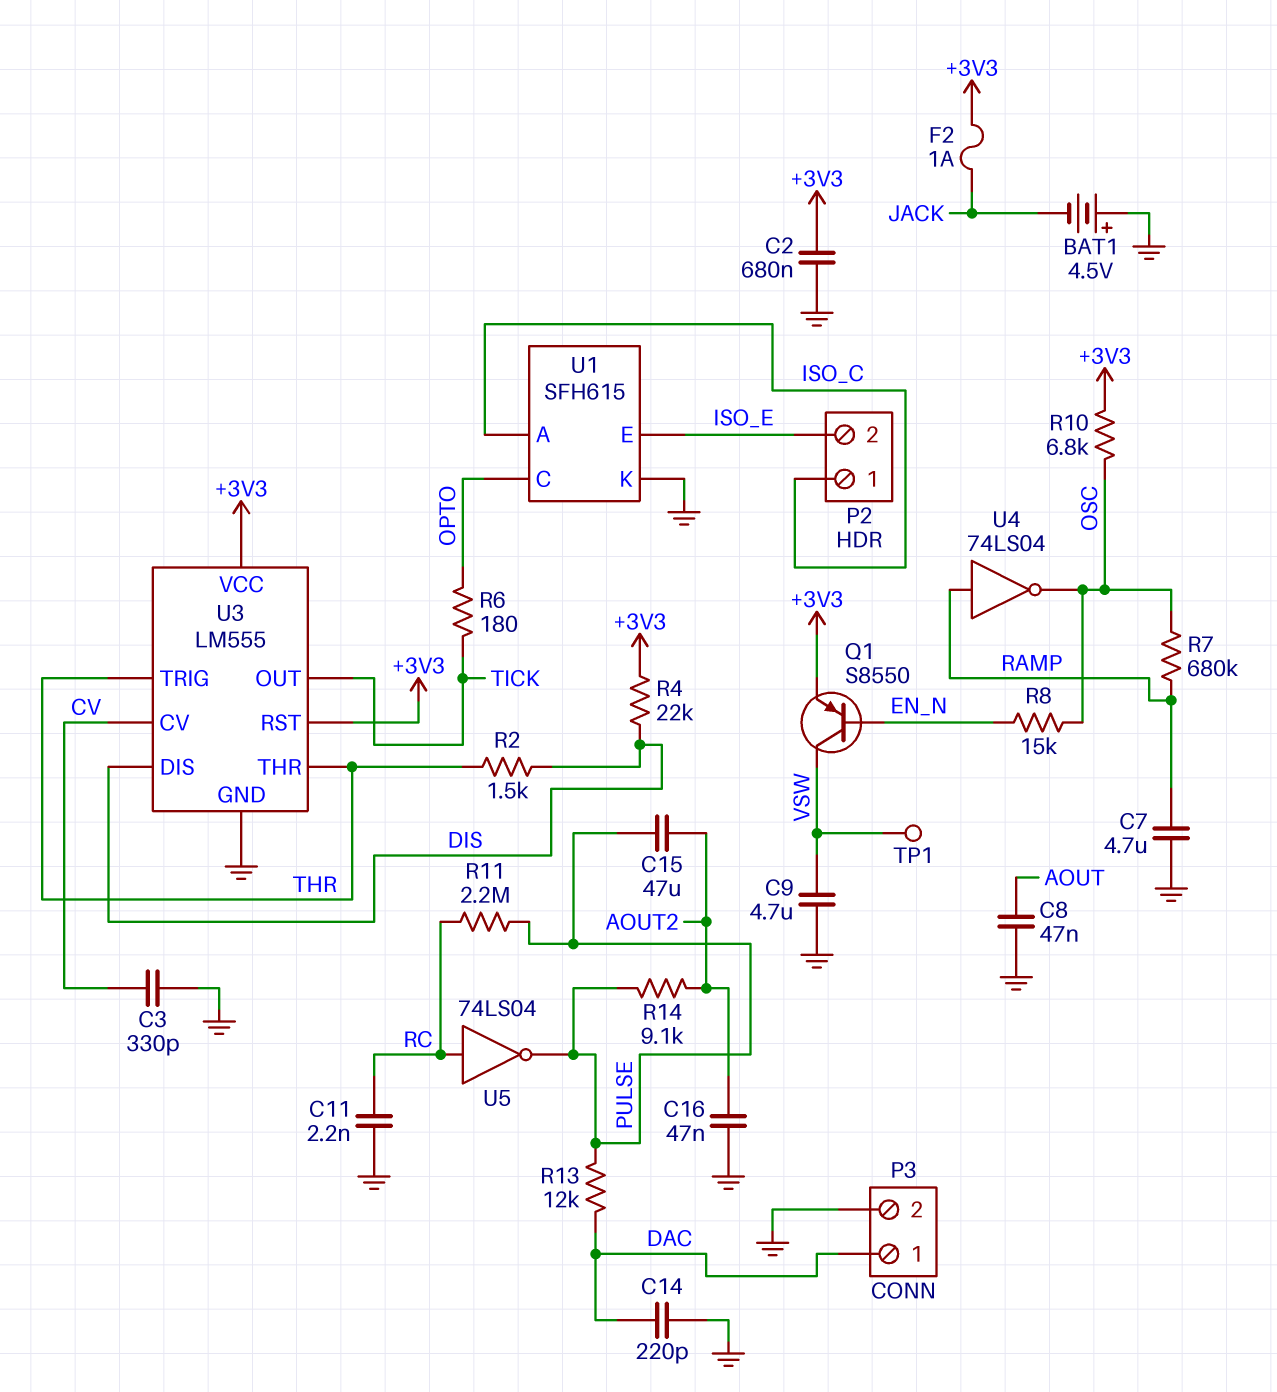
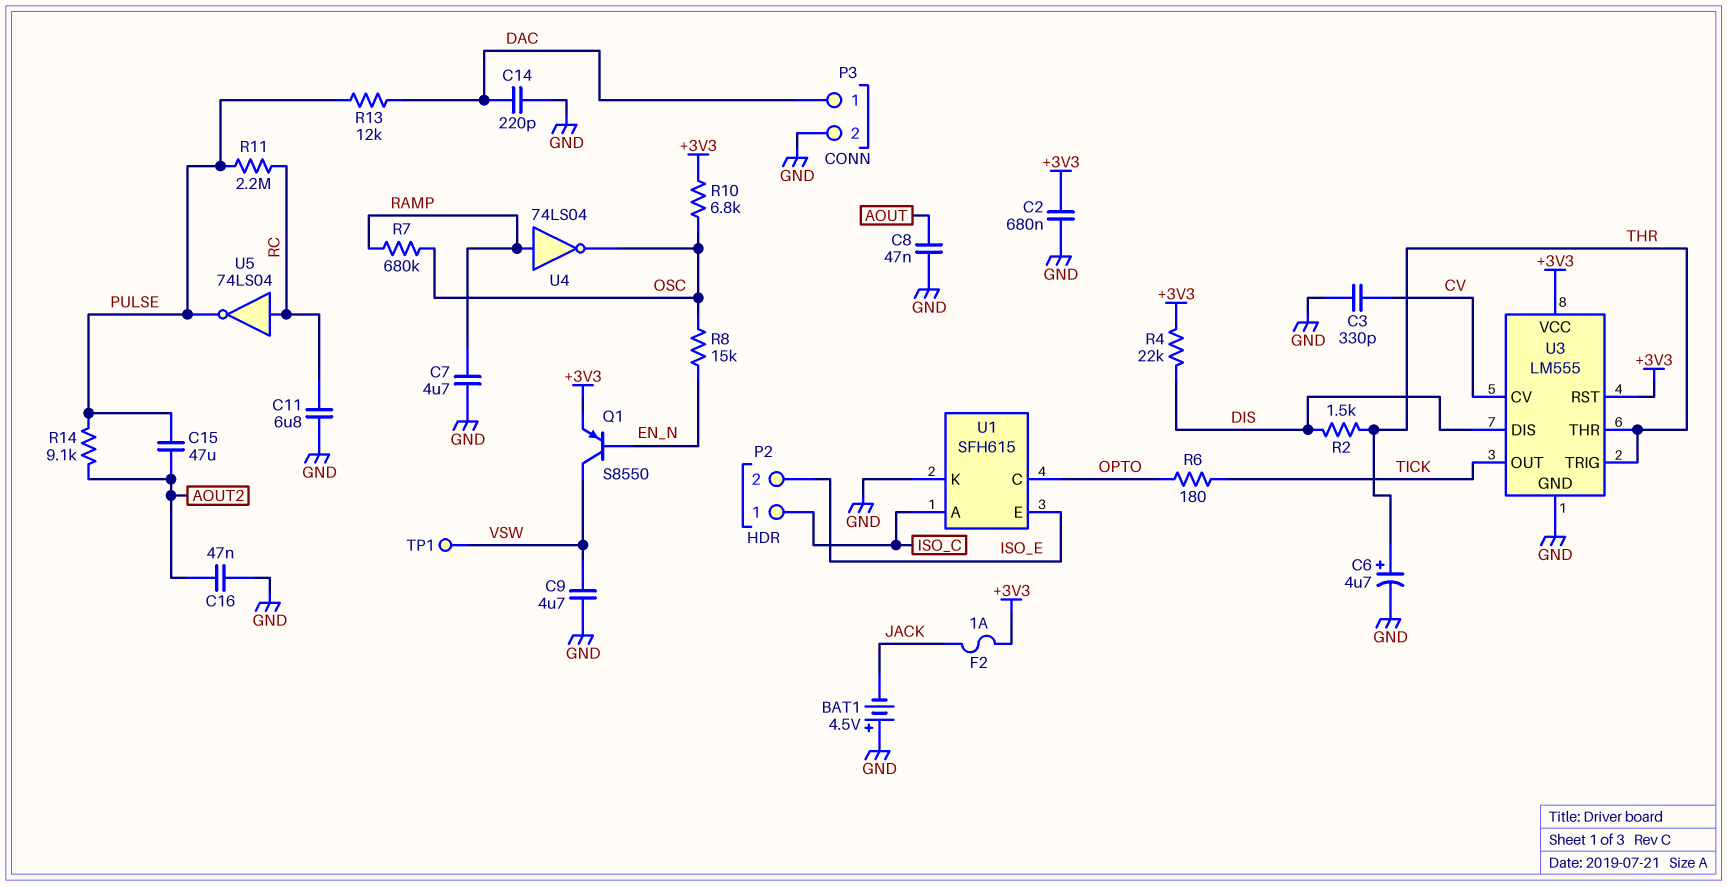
C6: none -> 4.7uF (plus THR, minus GND)
C11: 2.2nF (GND, RC) -> 6.8uF (GND, RC)

